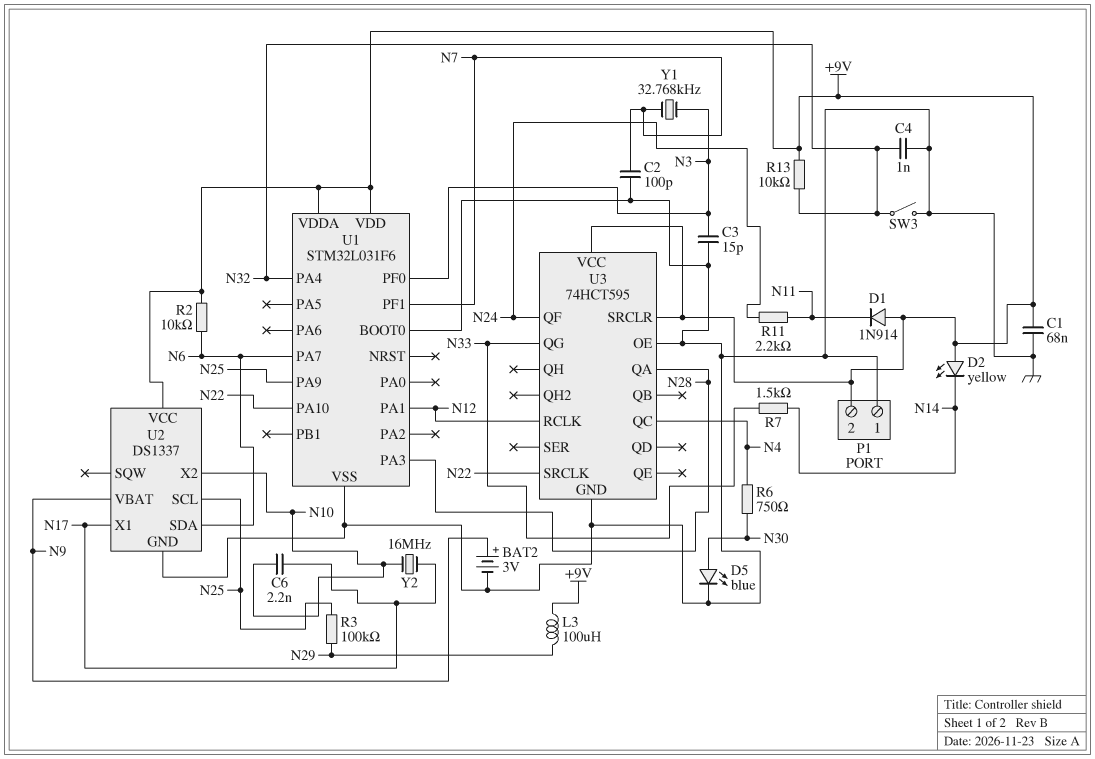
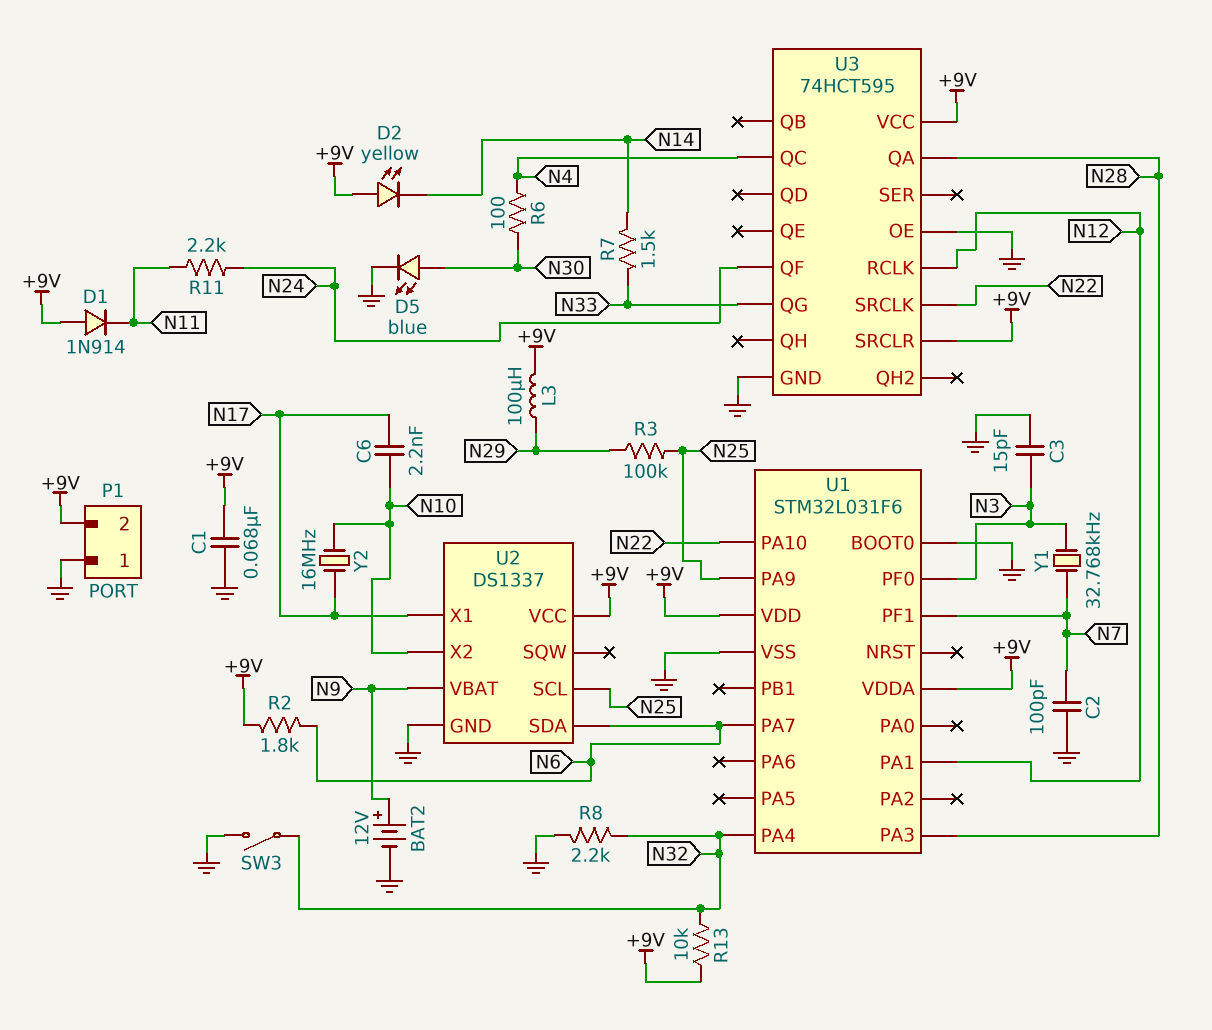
BAT2: 3V (plus N9, minus GND) -> 12V (plus N9, minus GND)
C4: 1nF (GND, N32) -> none
R2: 10k (+9V, N6) -> 1.8k (+9V, N6)
R6: 750 (N4, N30) -> 100 (N4, N30)
R8: none -> 2.2k (GND, N32)

